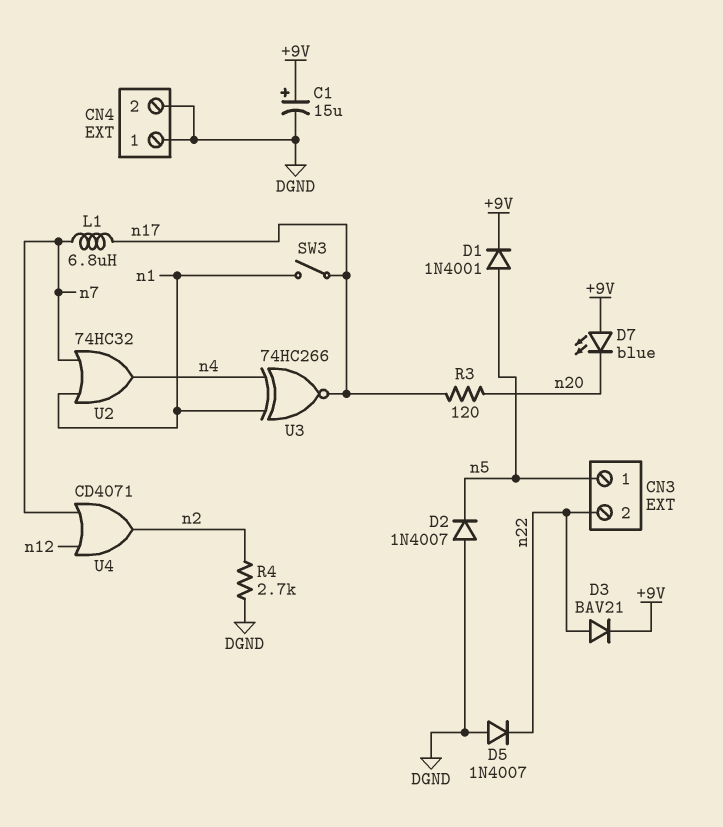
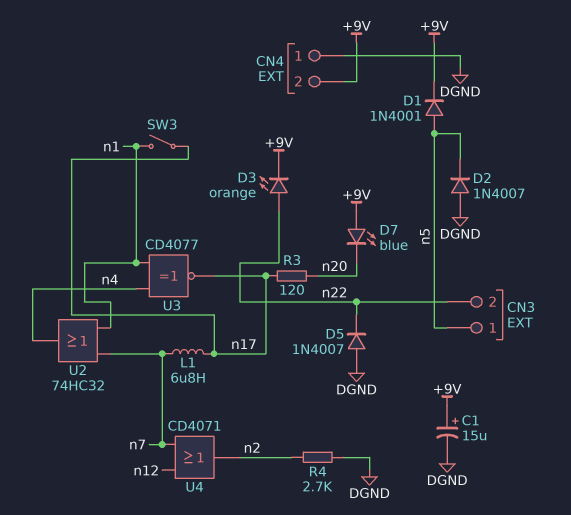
CN4 pin 2: DGND -> +9V
D3: diode BAV21 (A n22, K +9V) -> LED orange (A n22, K +9V)
U3: XNOR 74HC266 (in n1, in n4, out n17) -> XNOR CD4077 (in n1, in n4, out n17)

